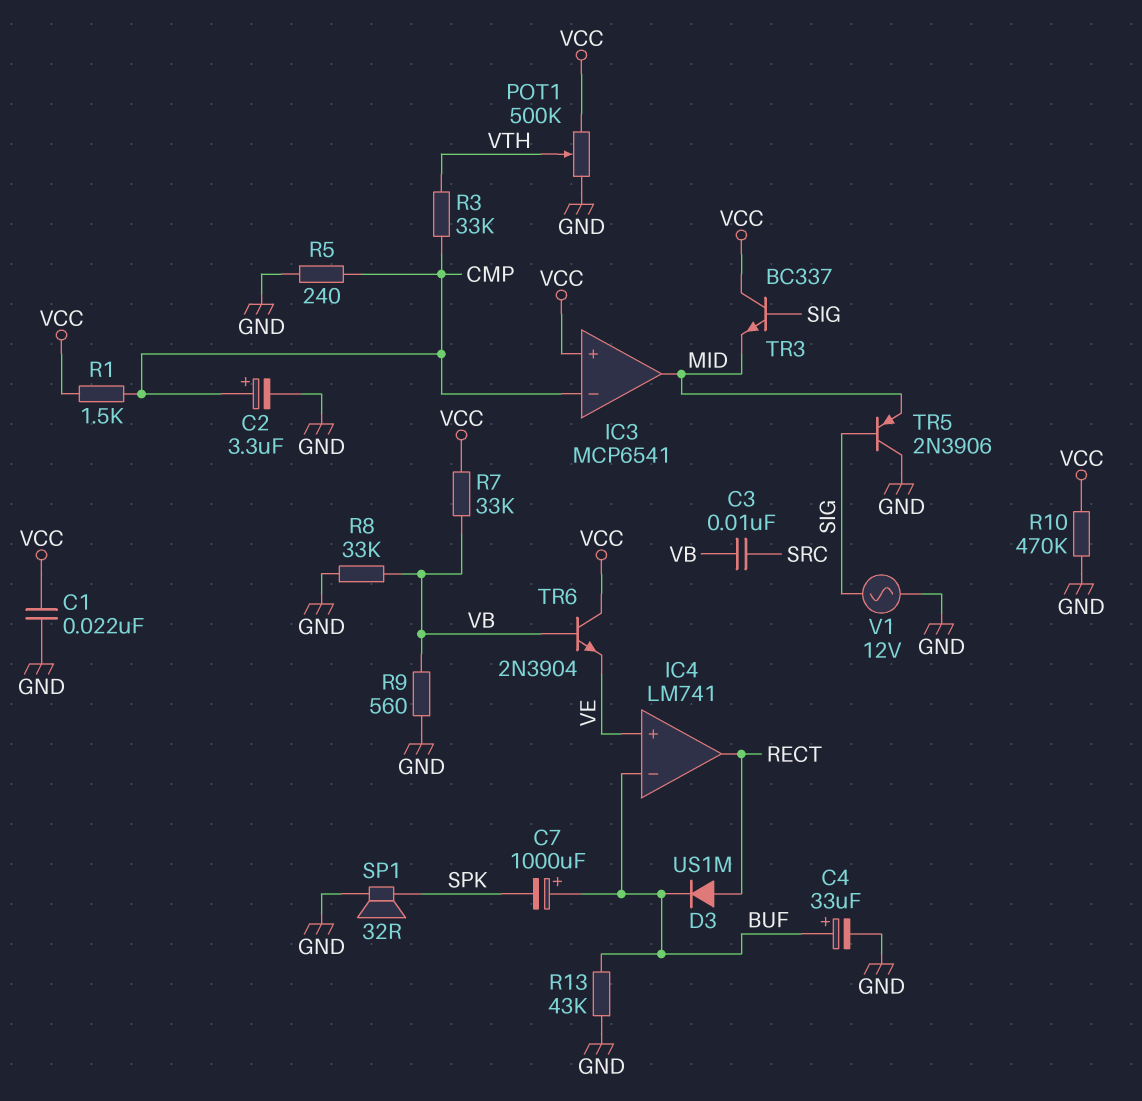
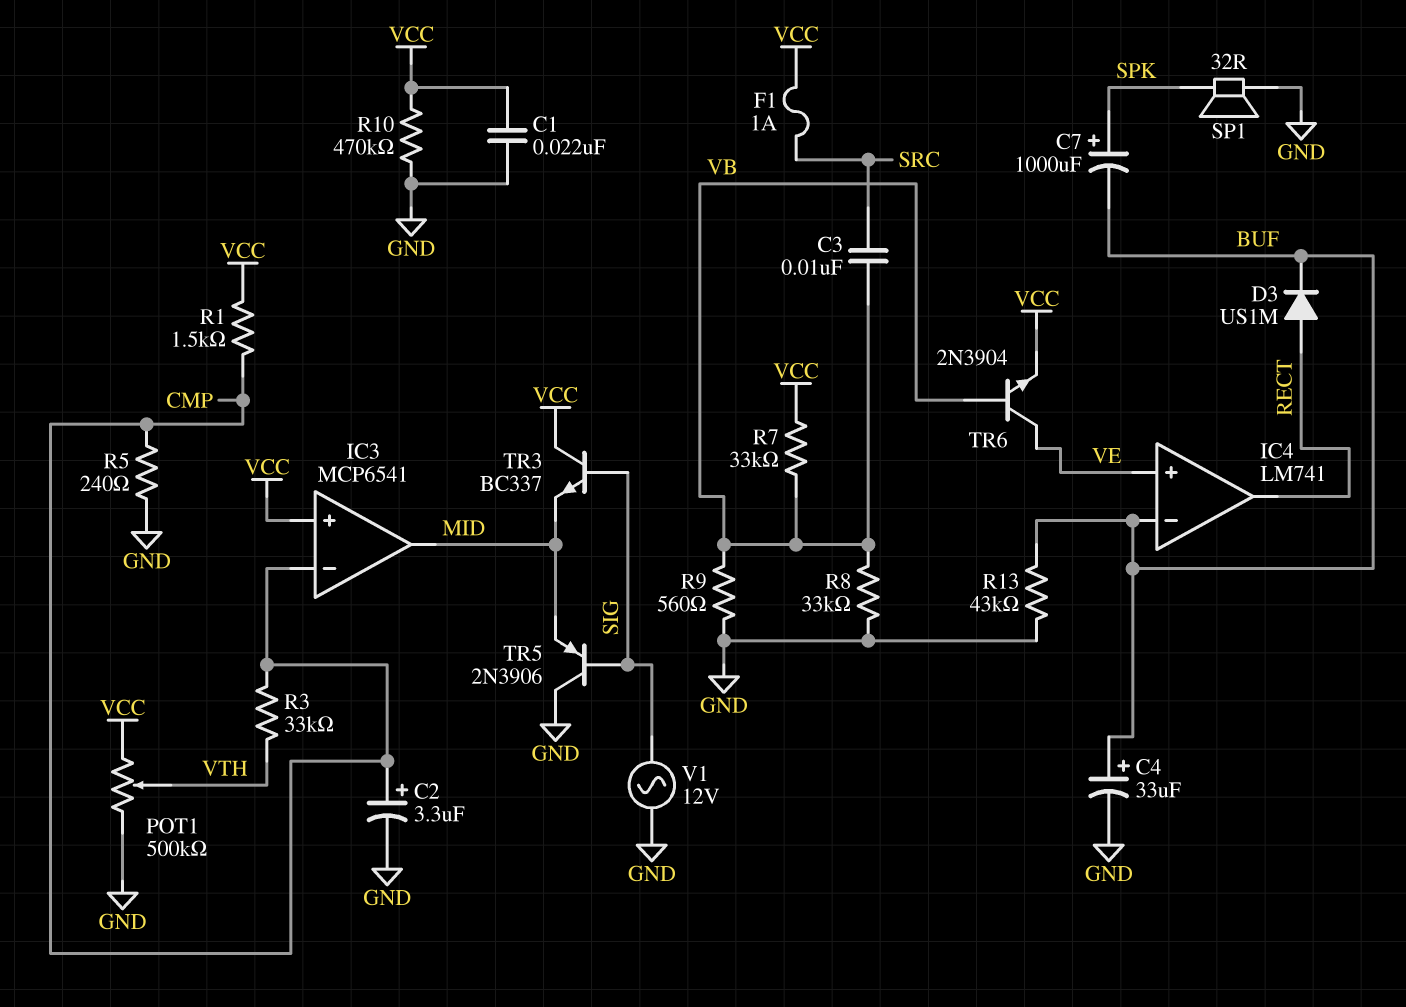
C7: 1000uF (plus BUF, minus SPK) -> 1000uF (plus SPK, minus BUF)
F1: none -> 1A (SRC, VCC)
TR6: NPN 2N3904 (B VB, C VCC, E VE) -> NPN 2N3904 (B VB, C VE, E VCC)

